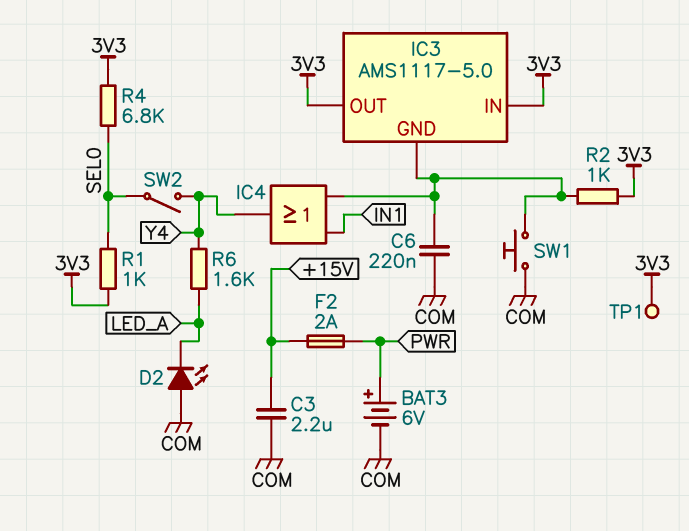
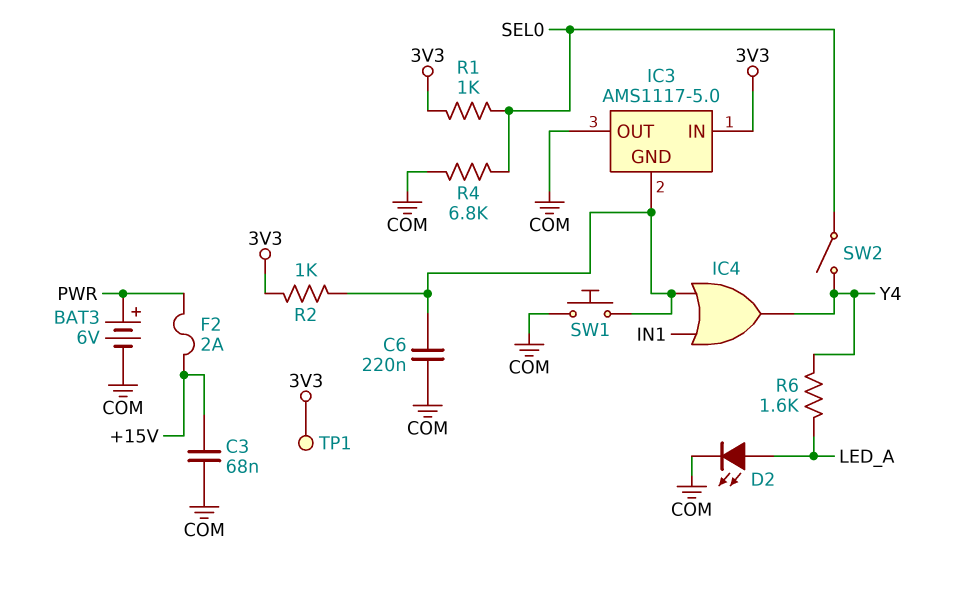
C3: 2.2uF (+15V, COM) -> 68nF (+15V, COM)
D2: LED (A COM, K LED_A) -> LED (A LED_A, K COM)
IC3 pin OUT: 3V3 -> COM
R4: 6.8k (3V3, SEL0) -> 6.8k (COM, SEL0)

